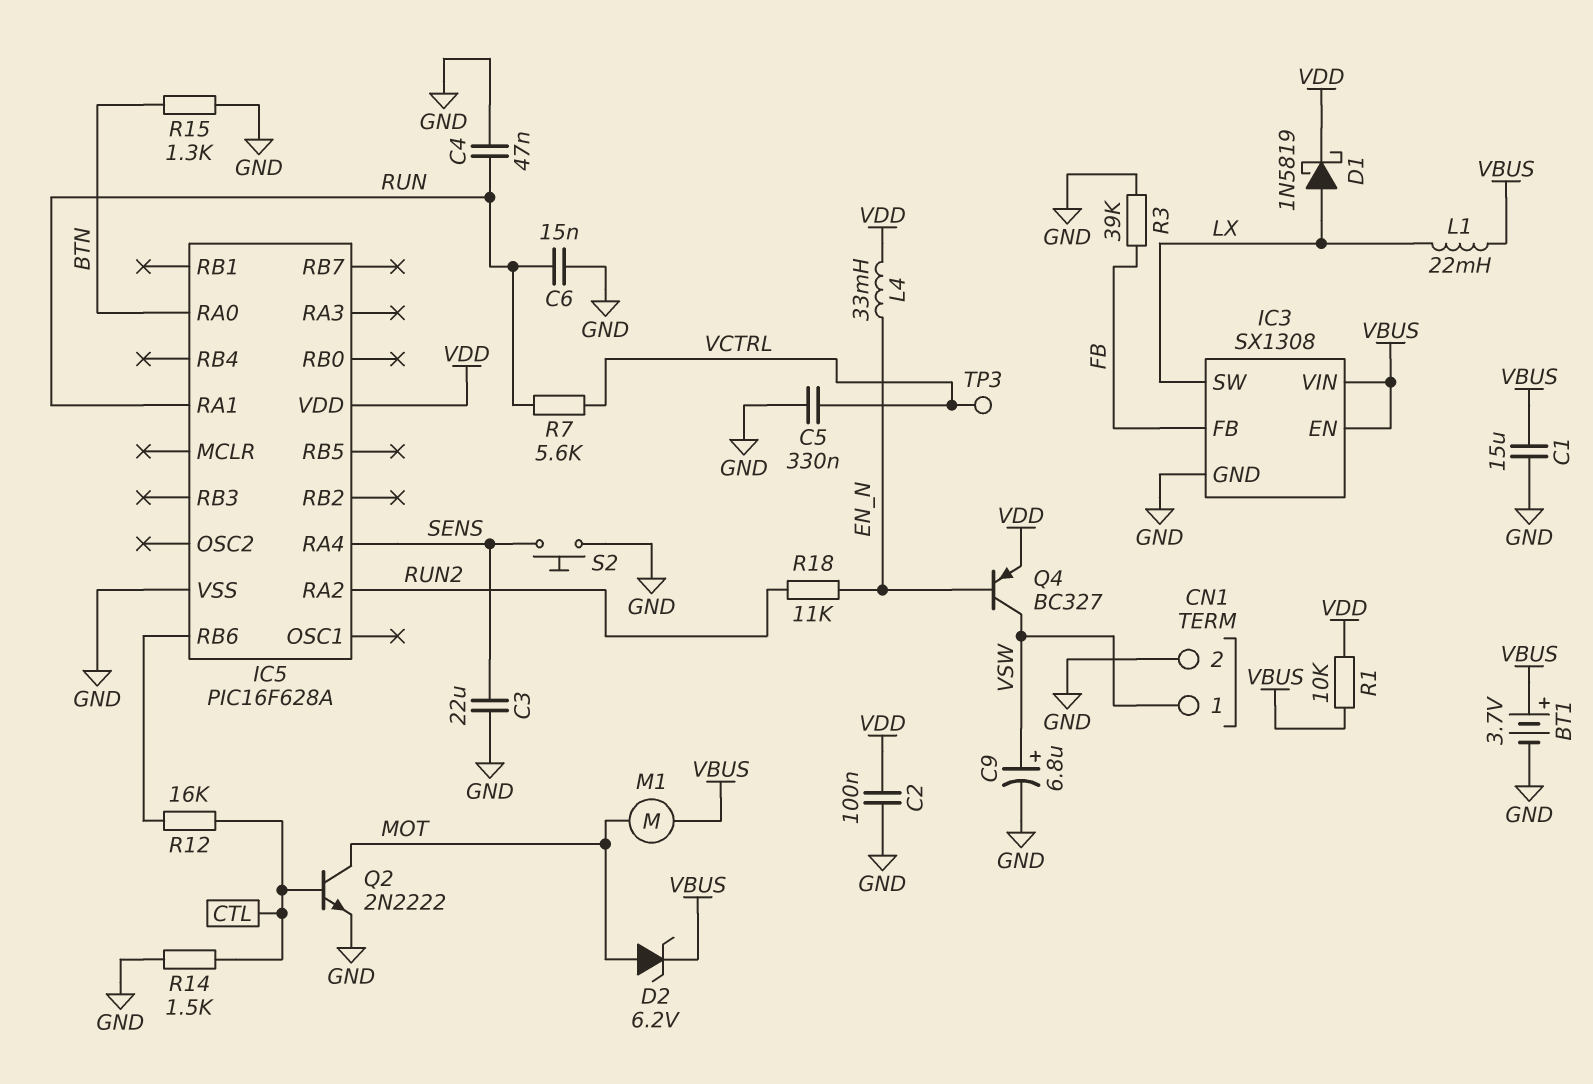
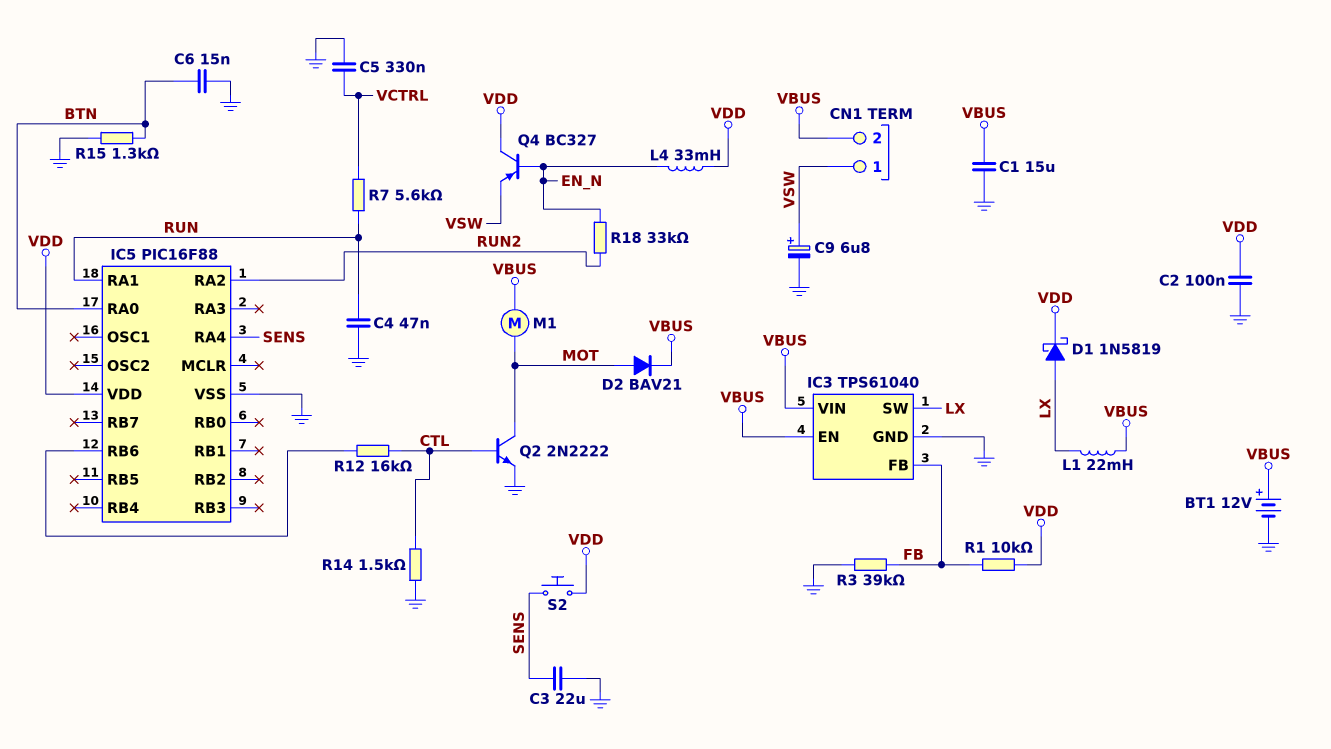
BT1: 3.7V (plus VBUS, minus GND) -> 12V (plus VBUS, minus GND)
C6: 15nF (GND, RUN) -> 15nF (BTN, GND)
CN1 pin 2: GND -> VBUS
D2: zener 6.2V (A MOT, K VBUS) -> diode BAV21 (A MOT, K VBUS)
IC3: SX1308 -> TPS61040
IC5: PIC16F628A -> PIC16F88
Q4: PNP BC327 (B EN_N, C VSW, E VDD) -> PNP BC327 (B EN_N, C VDD, E VSW)
R1: 10k (VBUS, VDD) -> 10k (FB, VDD)
R18: 11k (EN_N, RUN2) -> 33k (EN_N, RUN2)
S2: button (GND, SENS) -> button (SENS, VDD)
TP3: test point (VCTRL) -> none

